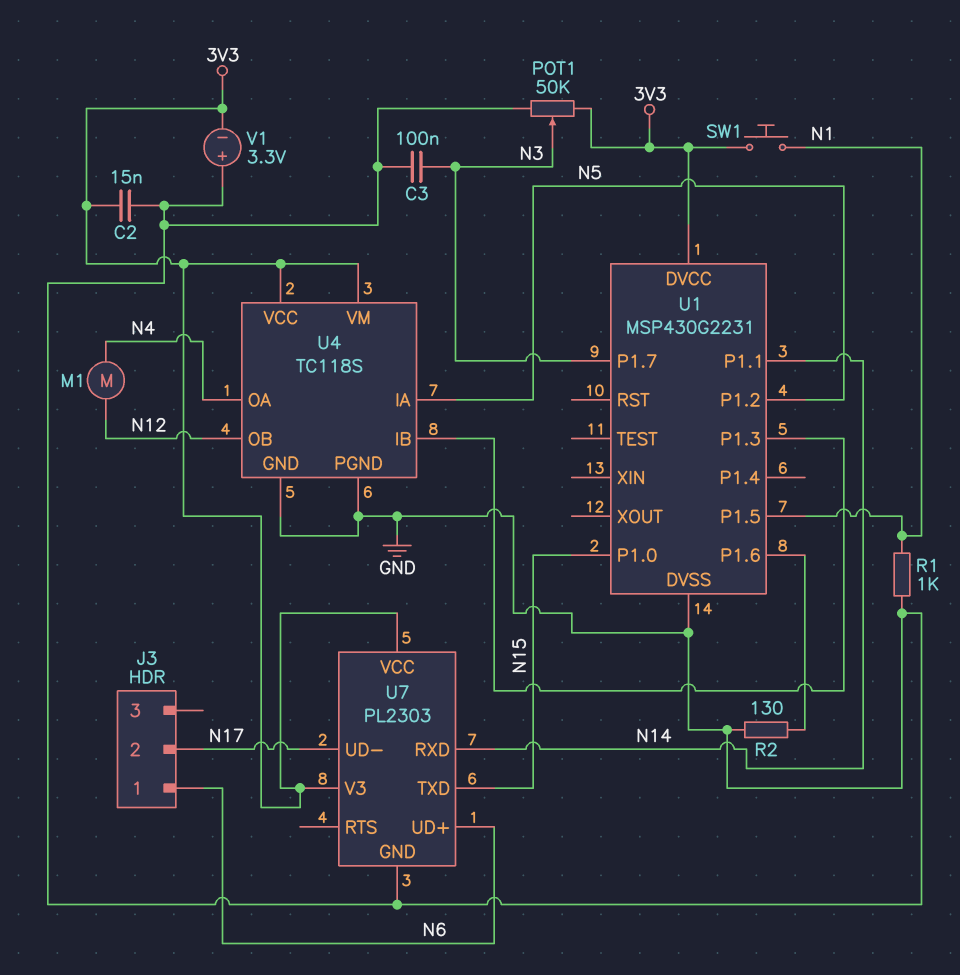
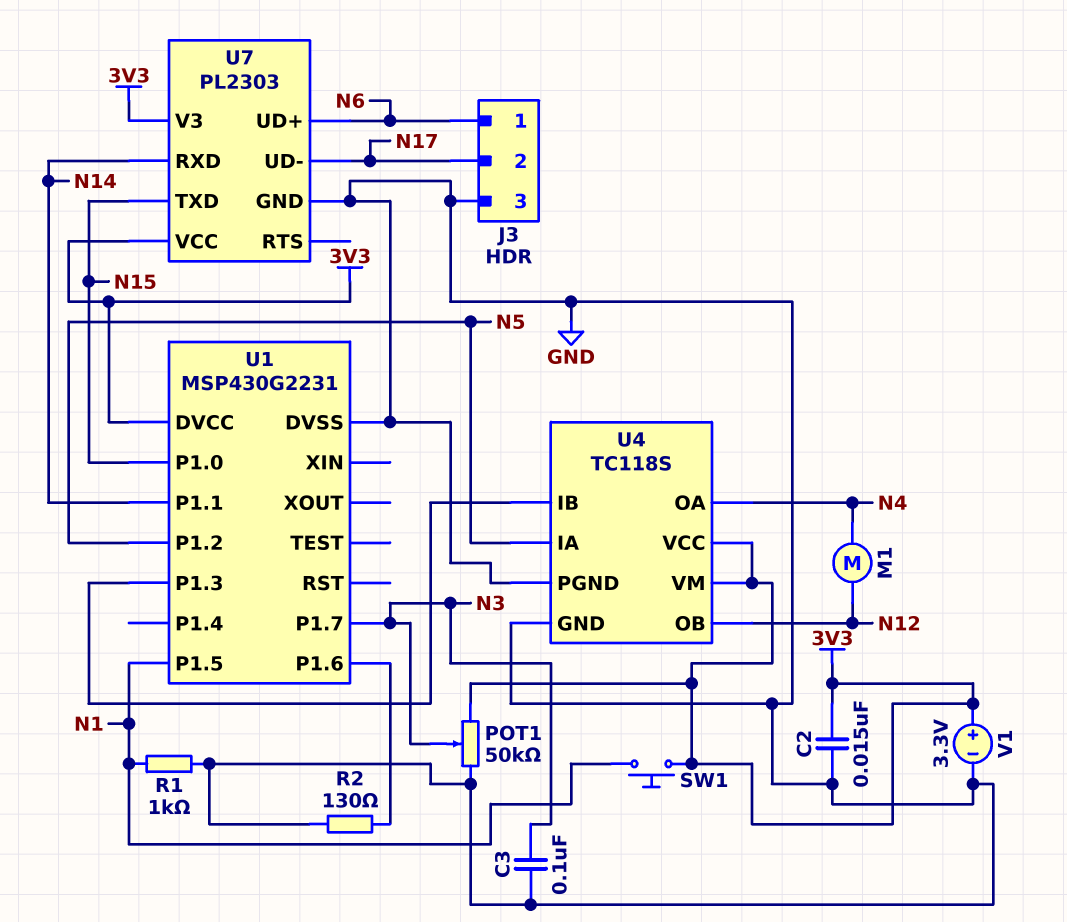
J3 pin 3: none -> GND
V1: 3.3V (plus GND, minus 3V3) -> 3.3V (plus 3V3, minus GND)

